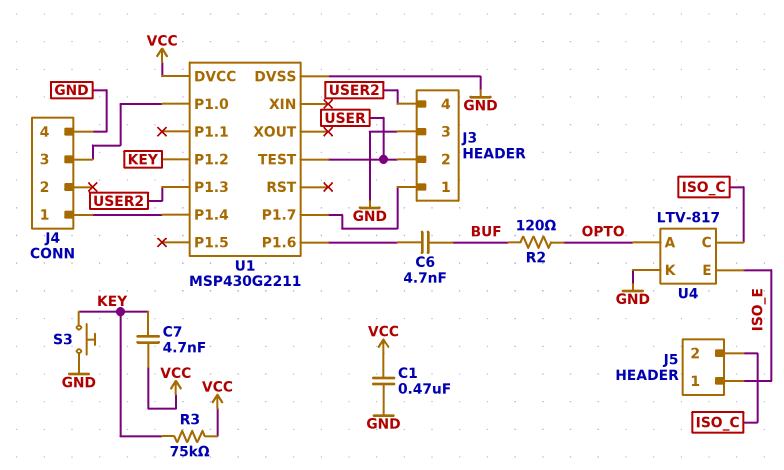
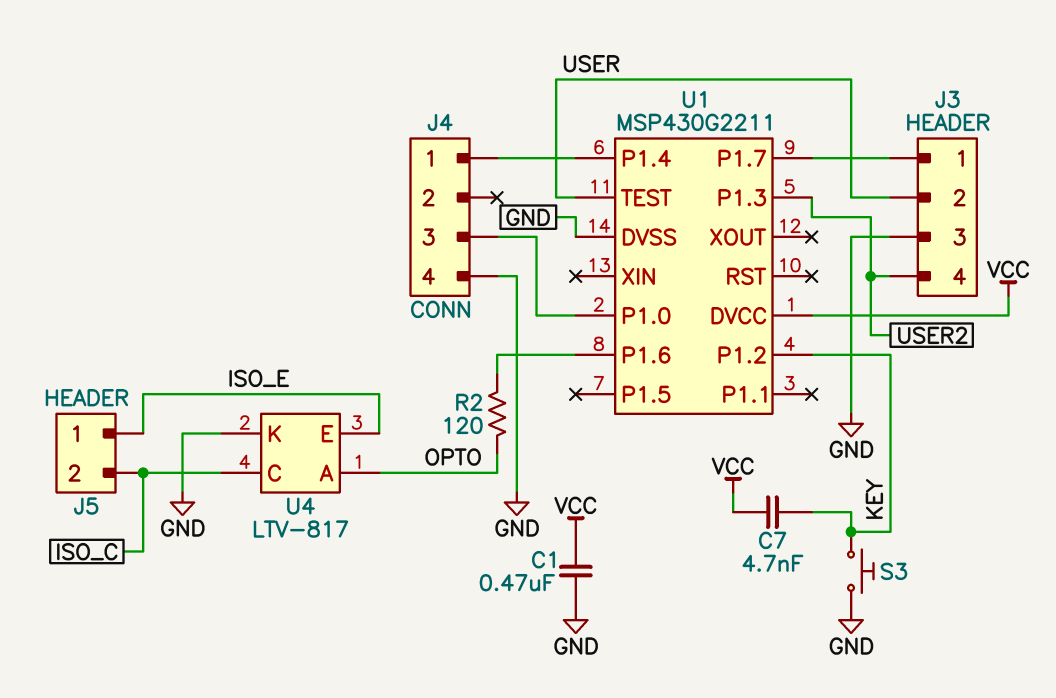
C6: 4.7nF (BUF, U1/P1.6) -> none
R2: 120 (BUF, OPTO) -> 120 (OPTO, U1/P1.6)
R3: 75k (KEY, VCC) -> none

